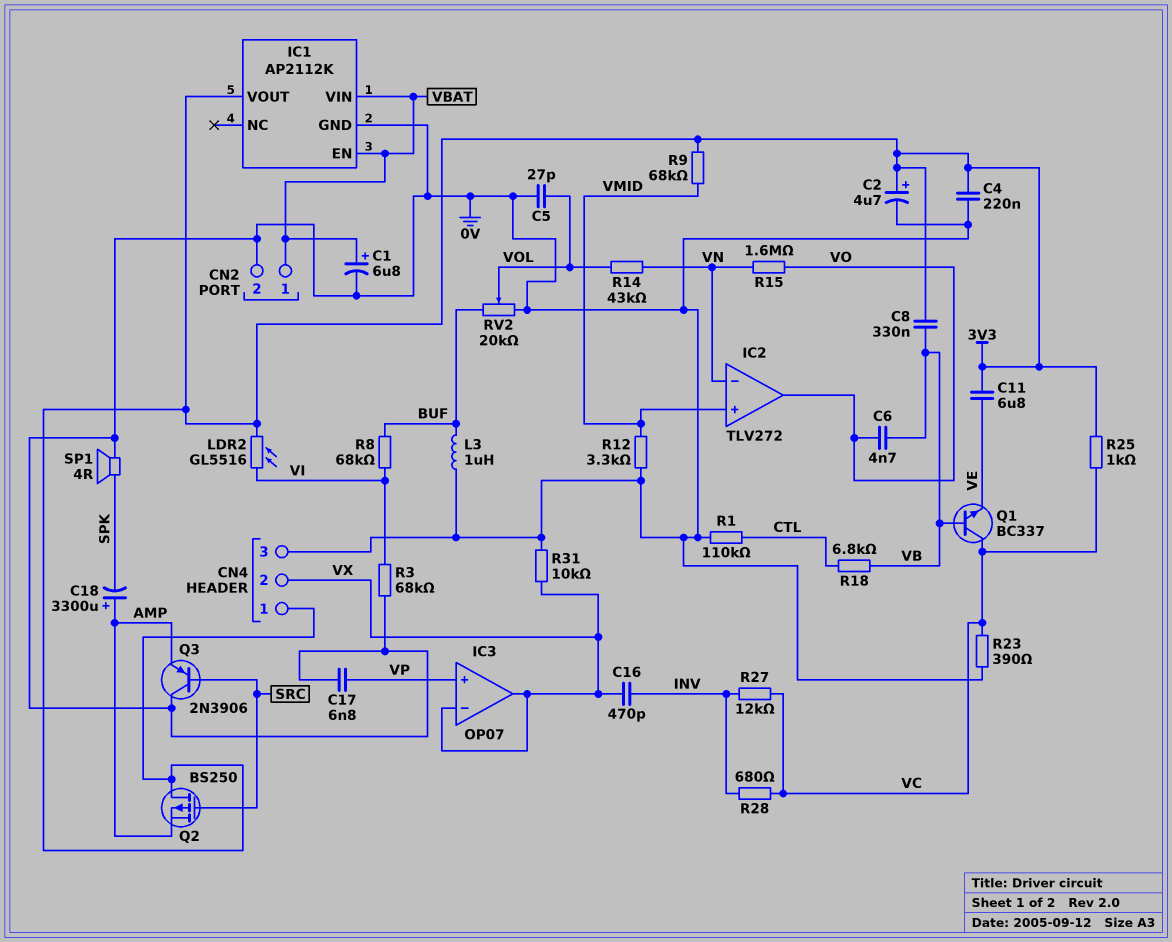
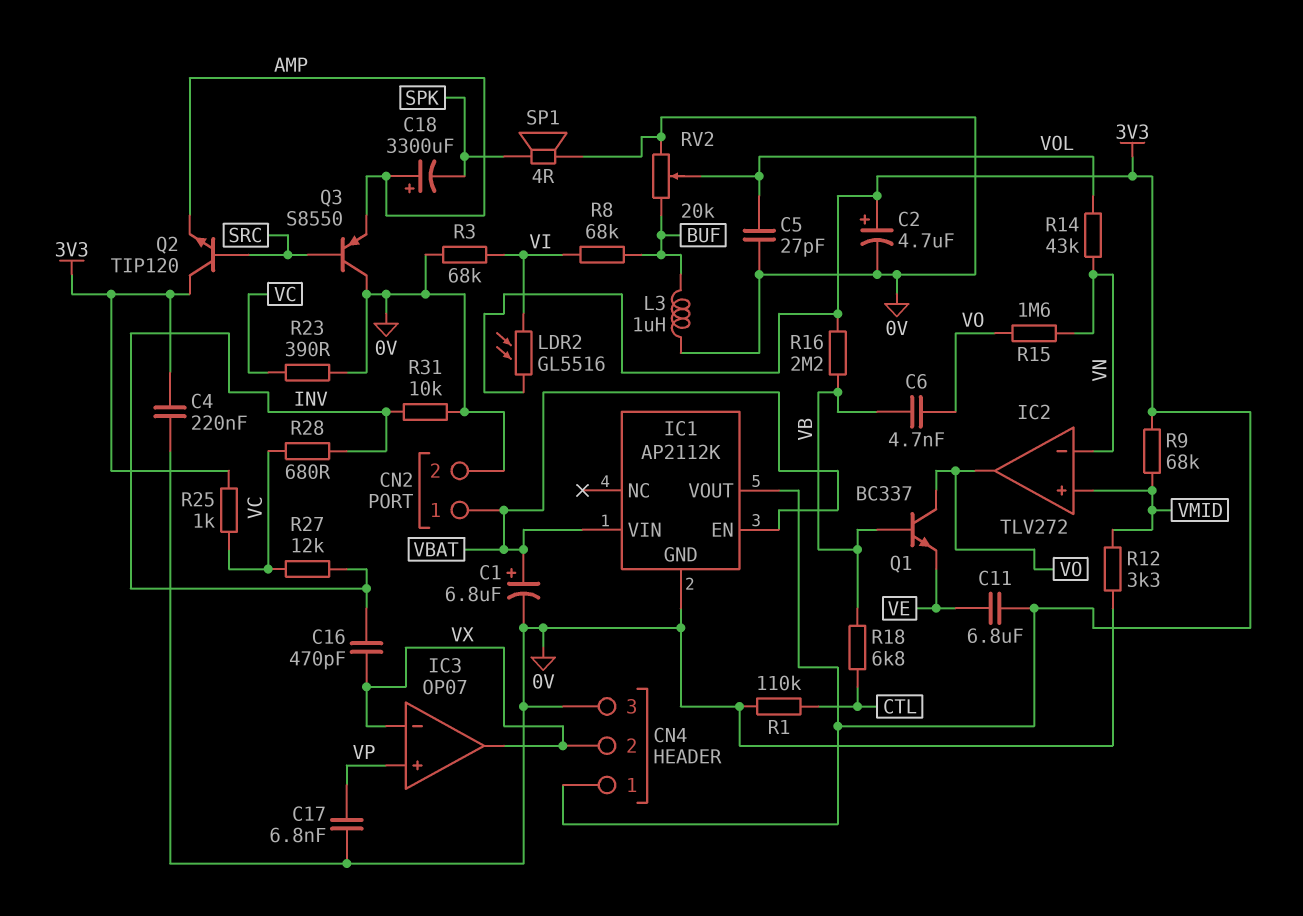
C8: 330nF (3V3, VB) -> none
Q1: NPN BC337 (B VB, C VC, E VE) -> NPN BC337 (B VB, C VO, E VE)
Q2: PMOS BS250 (G SRC, D 3V3, S AMP) -> NPN TIP120 (B SRC, C 3V3, E AMP)
Q3: PNP 2N3906 (B SRC, C 0V, E AMP) -> PNP S8550 (B SRC, C 0V, E AMP)
R16: none -> 2.2M (3V3, VB)
R31: 10k (0V, VX) -> 10k (0V, INV)

